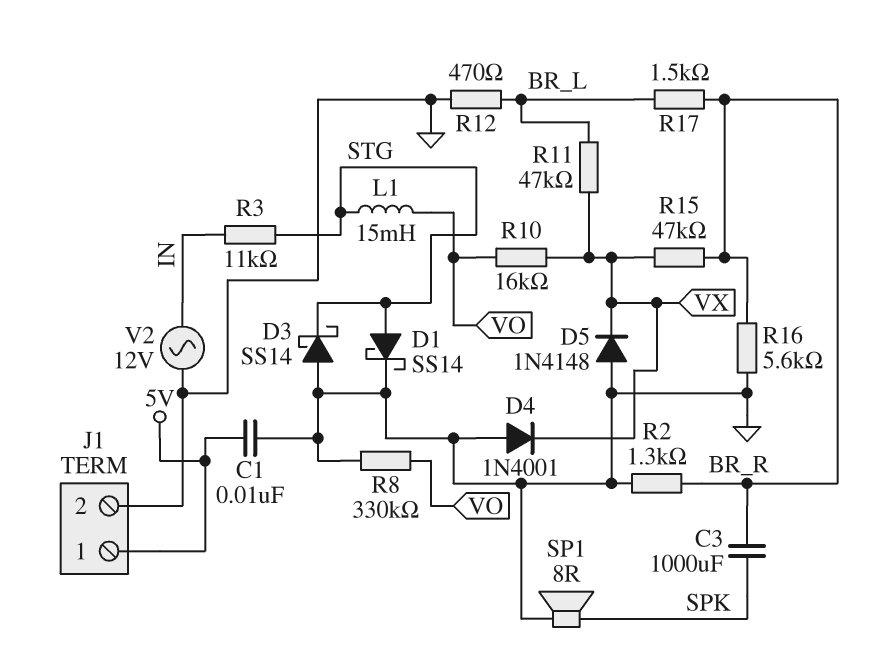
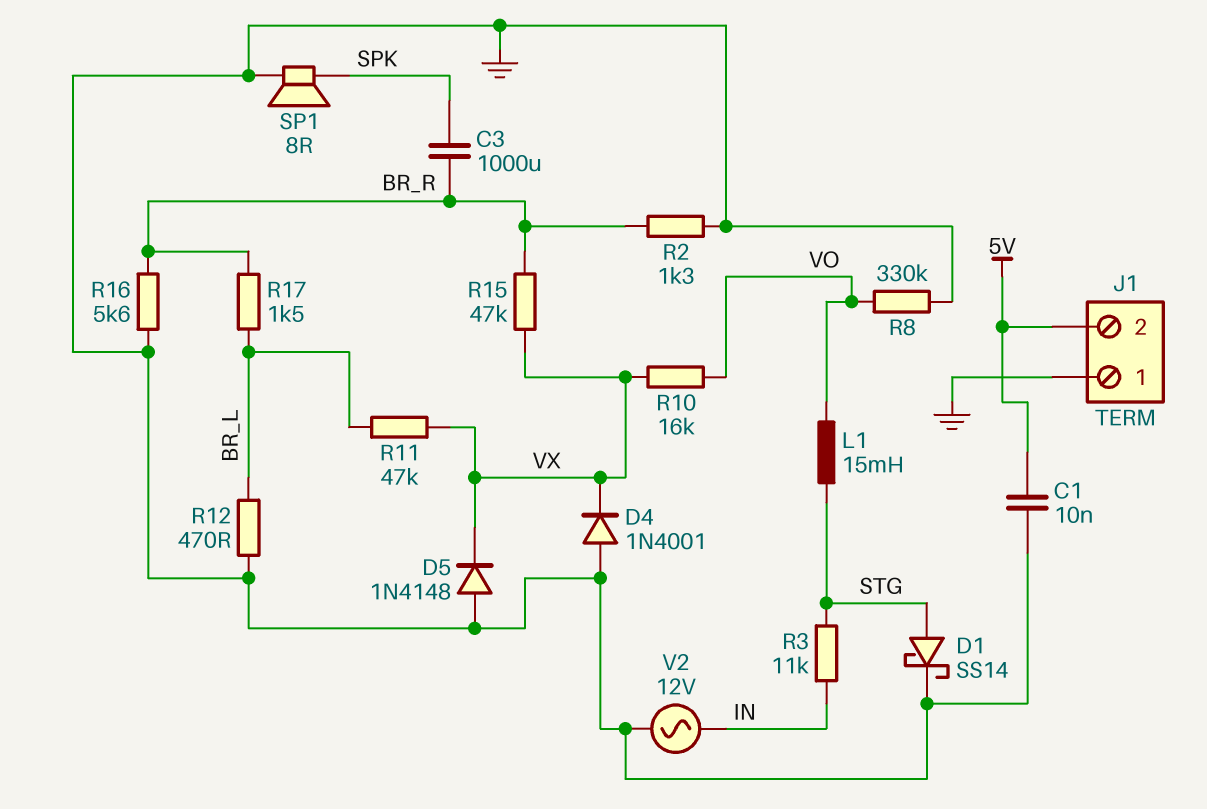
D3: schottky SS14 (A GND, K STG) -> none
J1 pin 1: 5V -> GND
J1 pin 2: GND -> 5V

